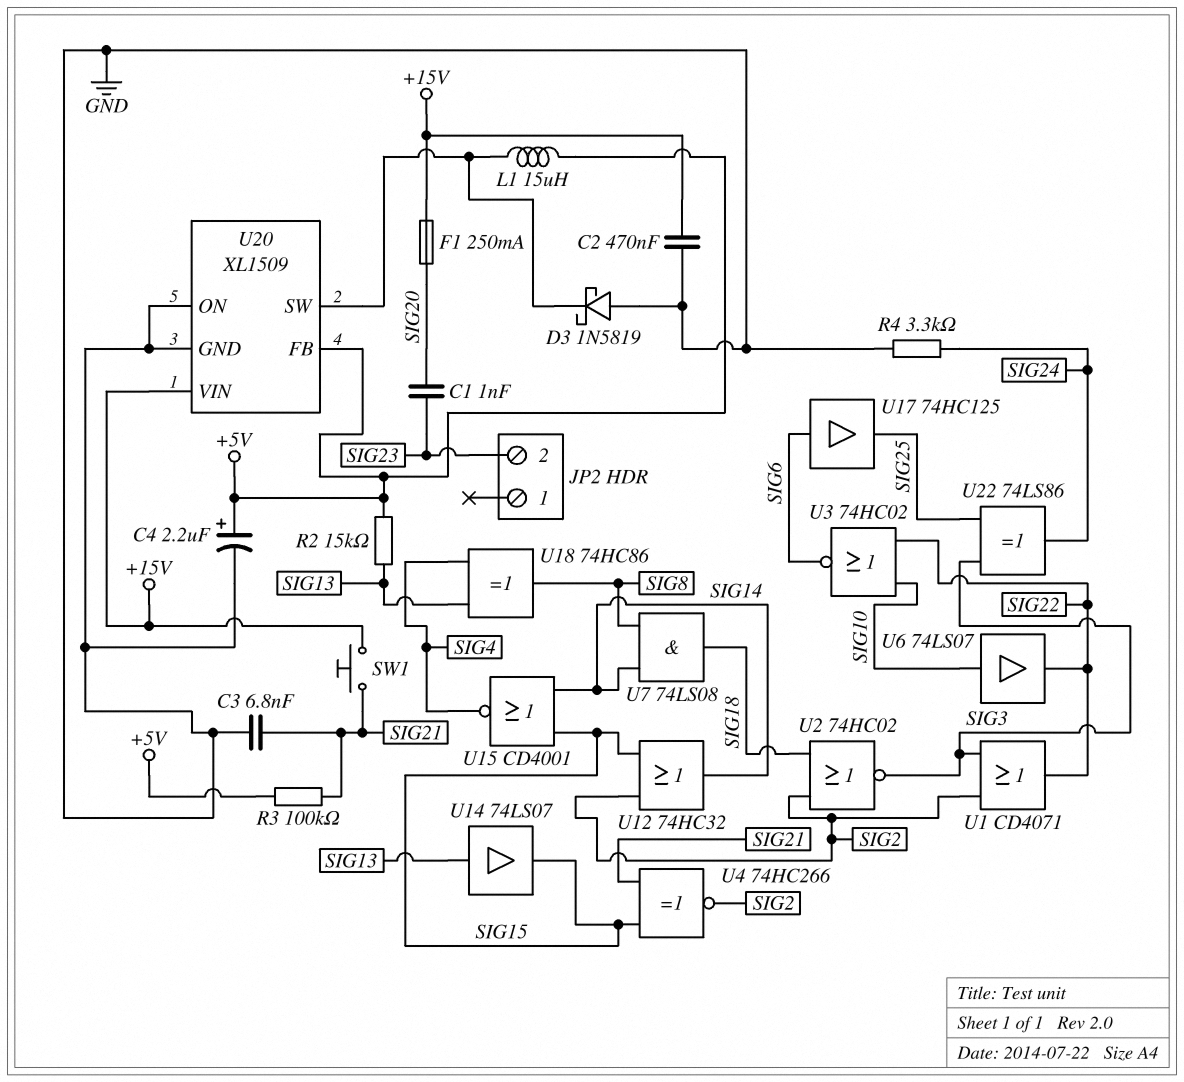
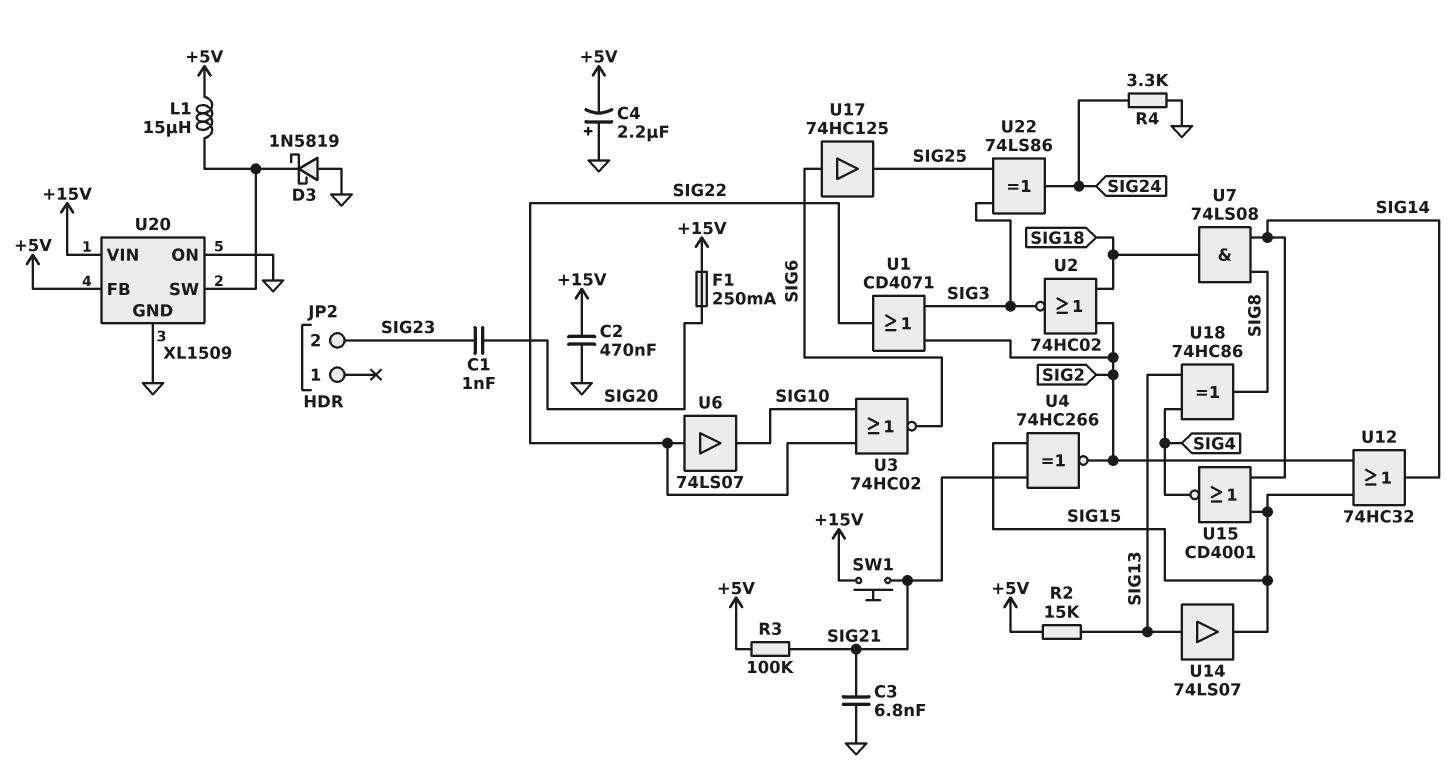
C4: 2.2uF (plus +5V, minus GND) -> 2.2uF (plus GND, minus +5V)
U6: buffer 74LS07 (in SIG10, out SIG22) -> buffer 74LS07 (in SIG22, out SIG10)

